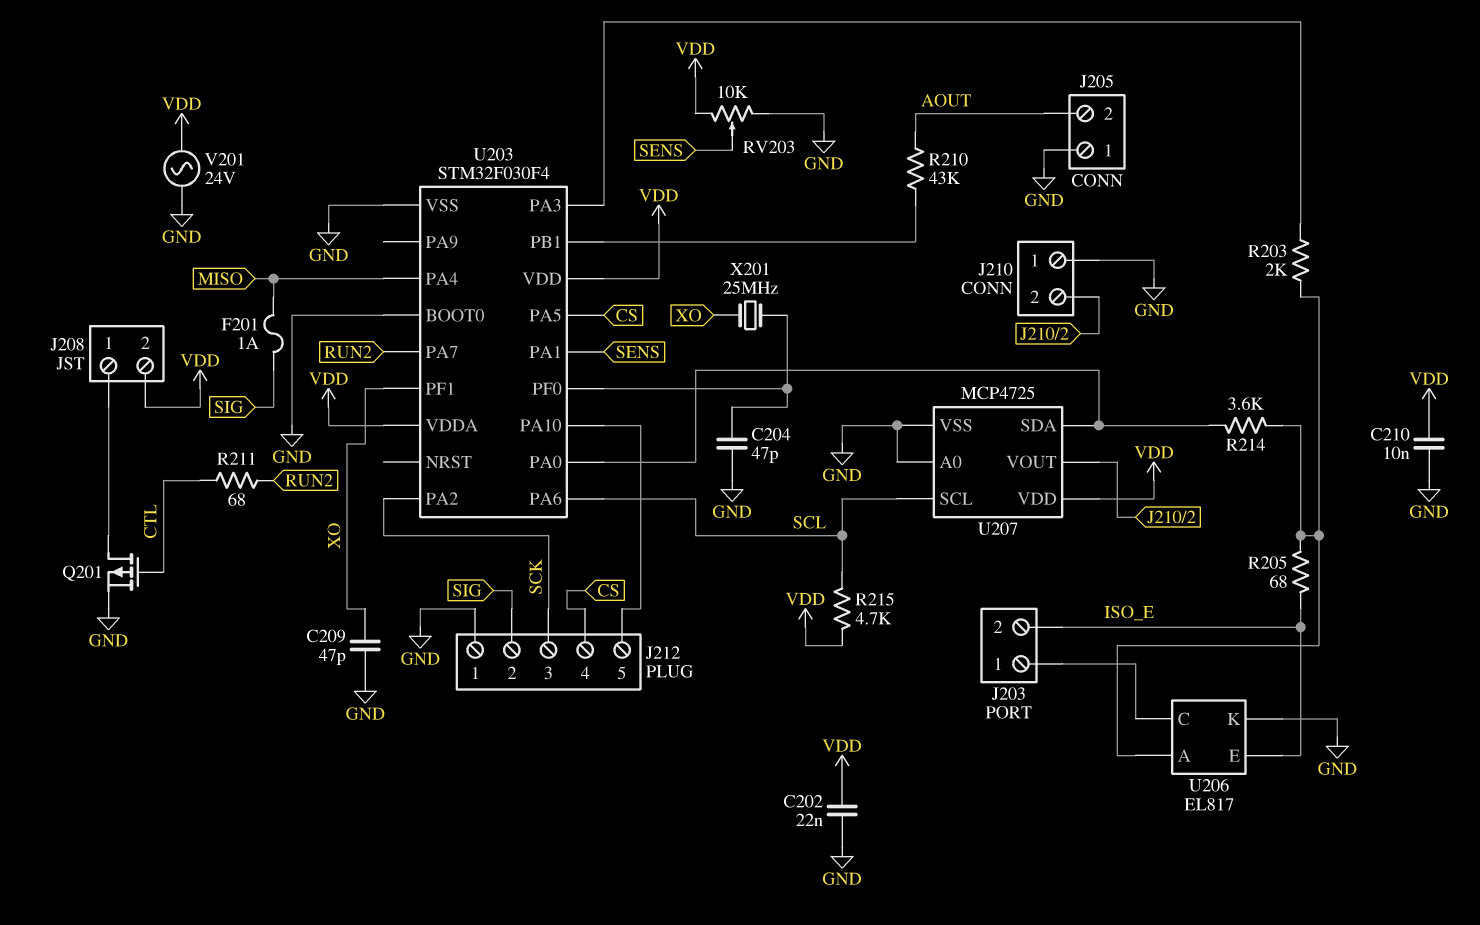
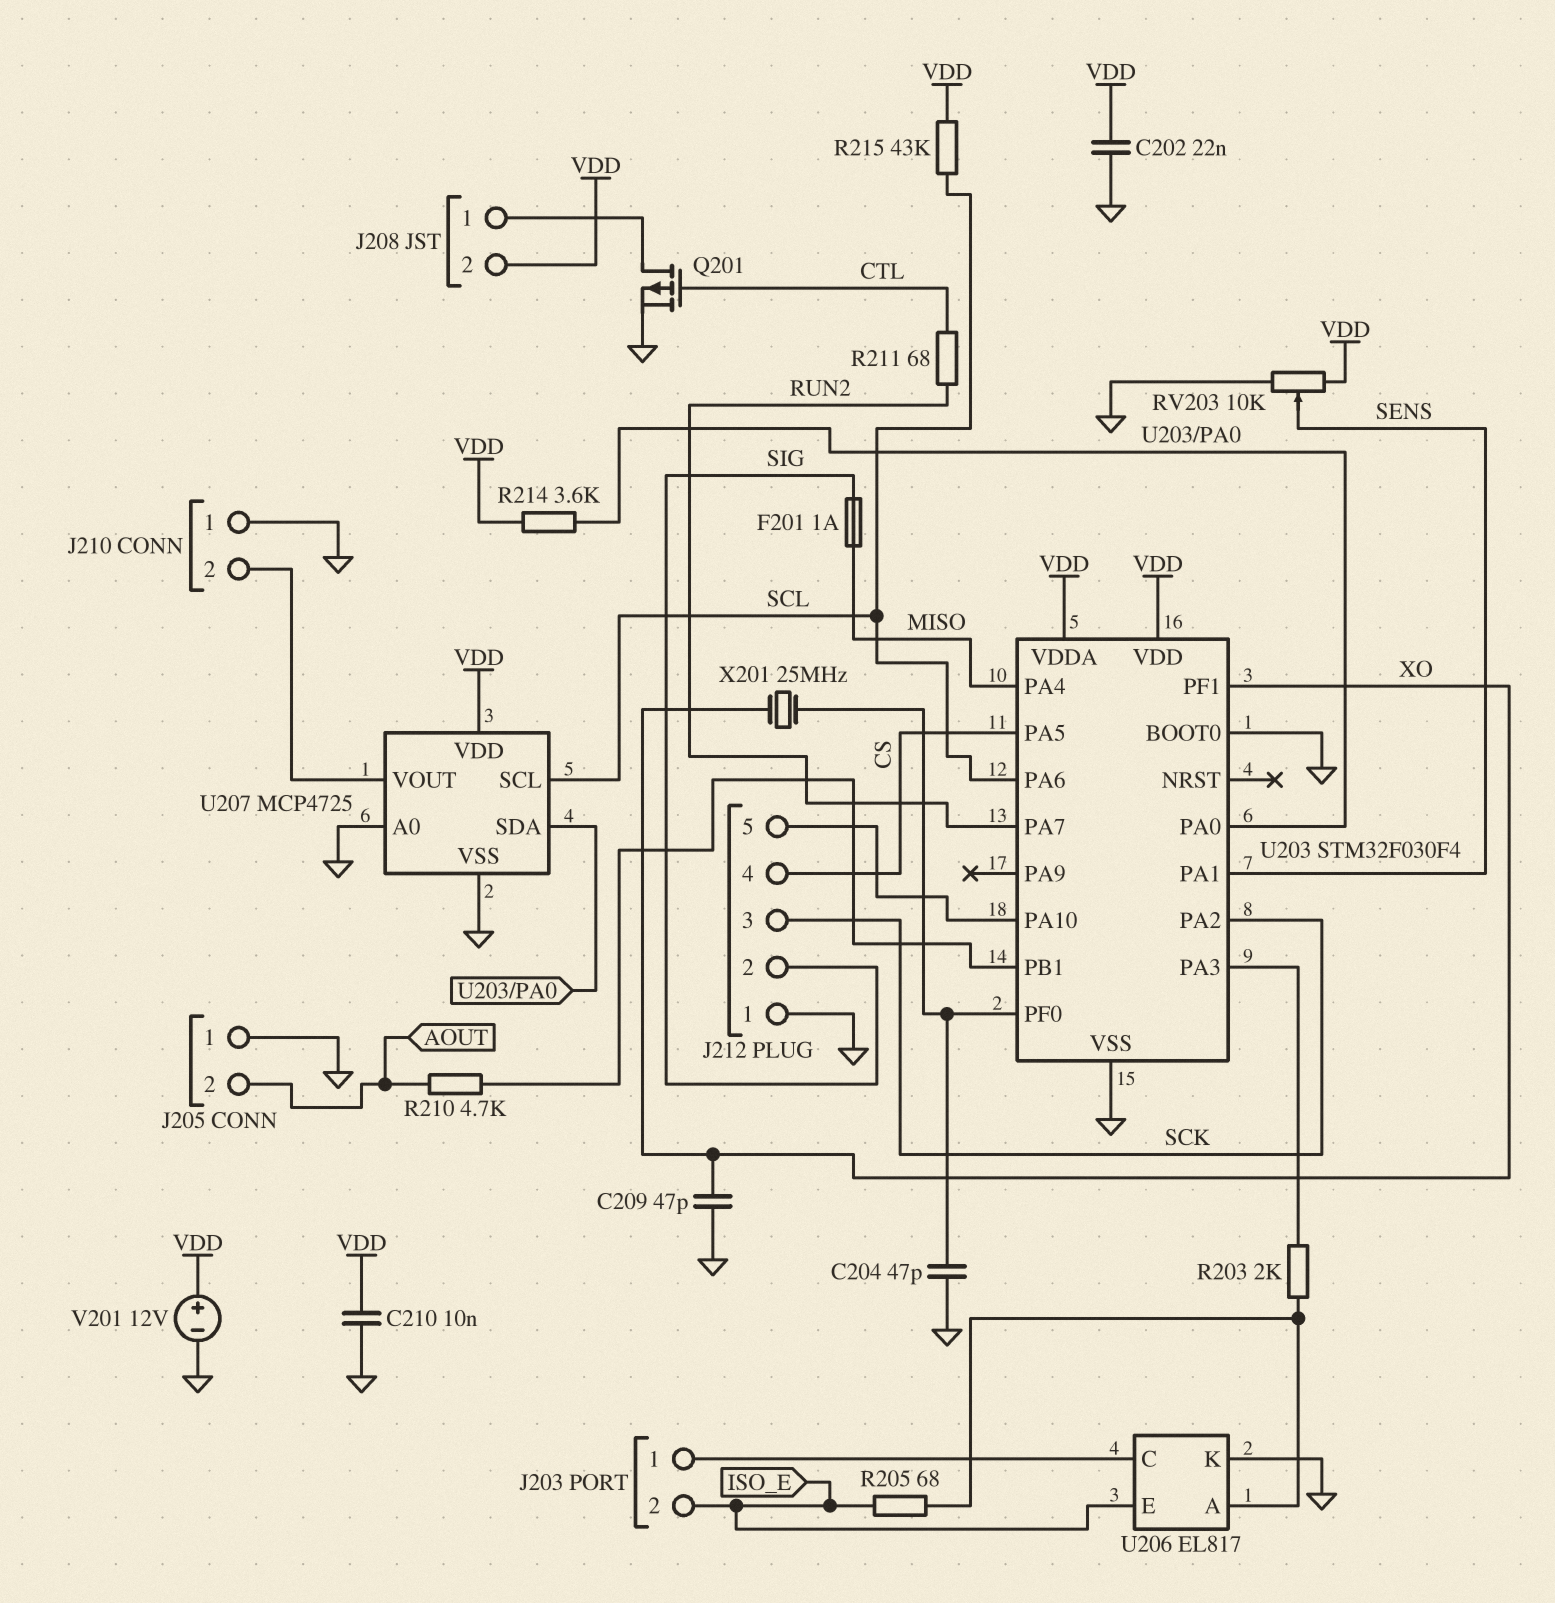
R210: 43k (AOUT, U203/PB1) -> 4.7k (AOUT, U203/PB1)
R214: 3.6k (U203/PA0, U206/A) -> 3.6k (U203/PA0, VDD)
R215: 4.7k (SCL, VDD) -> 43k (SCL, VDD)
V201: AC 24V (GND, VDD) -> 12V (plus VDD, minus GND)

